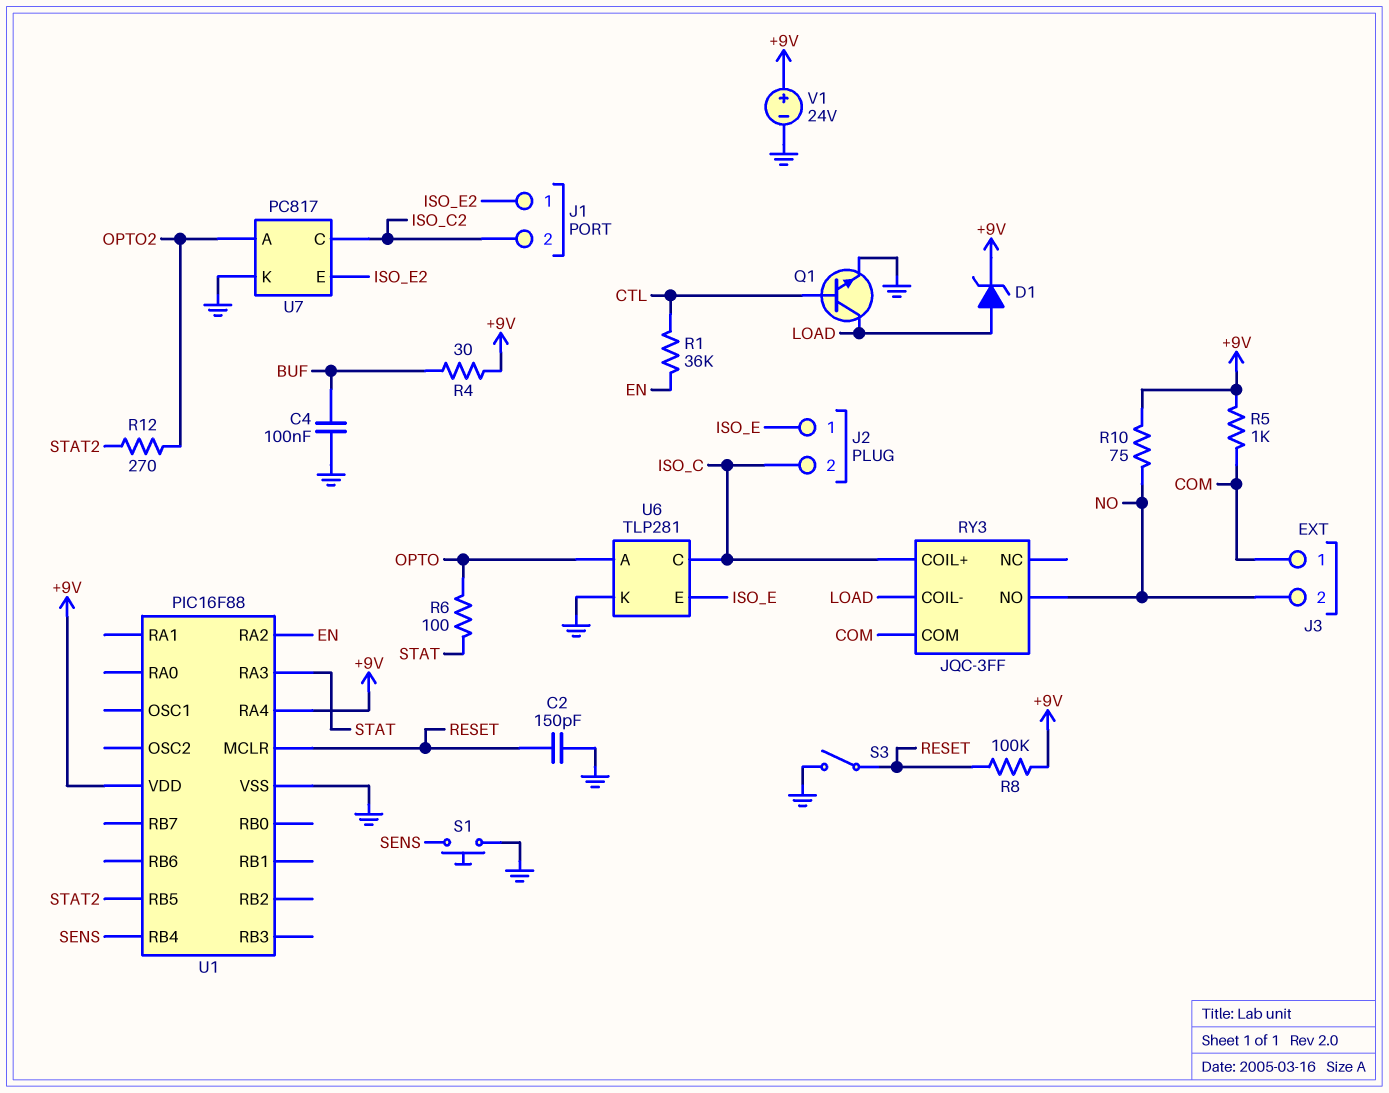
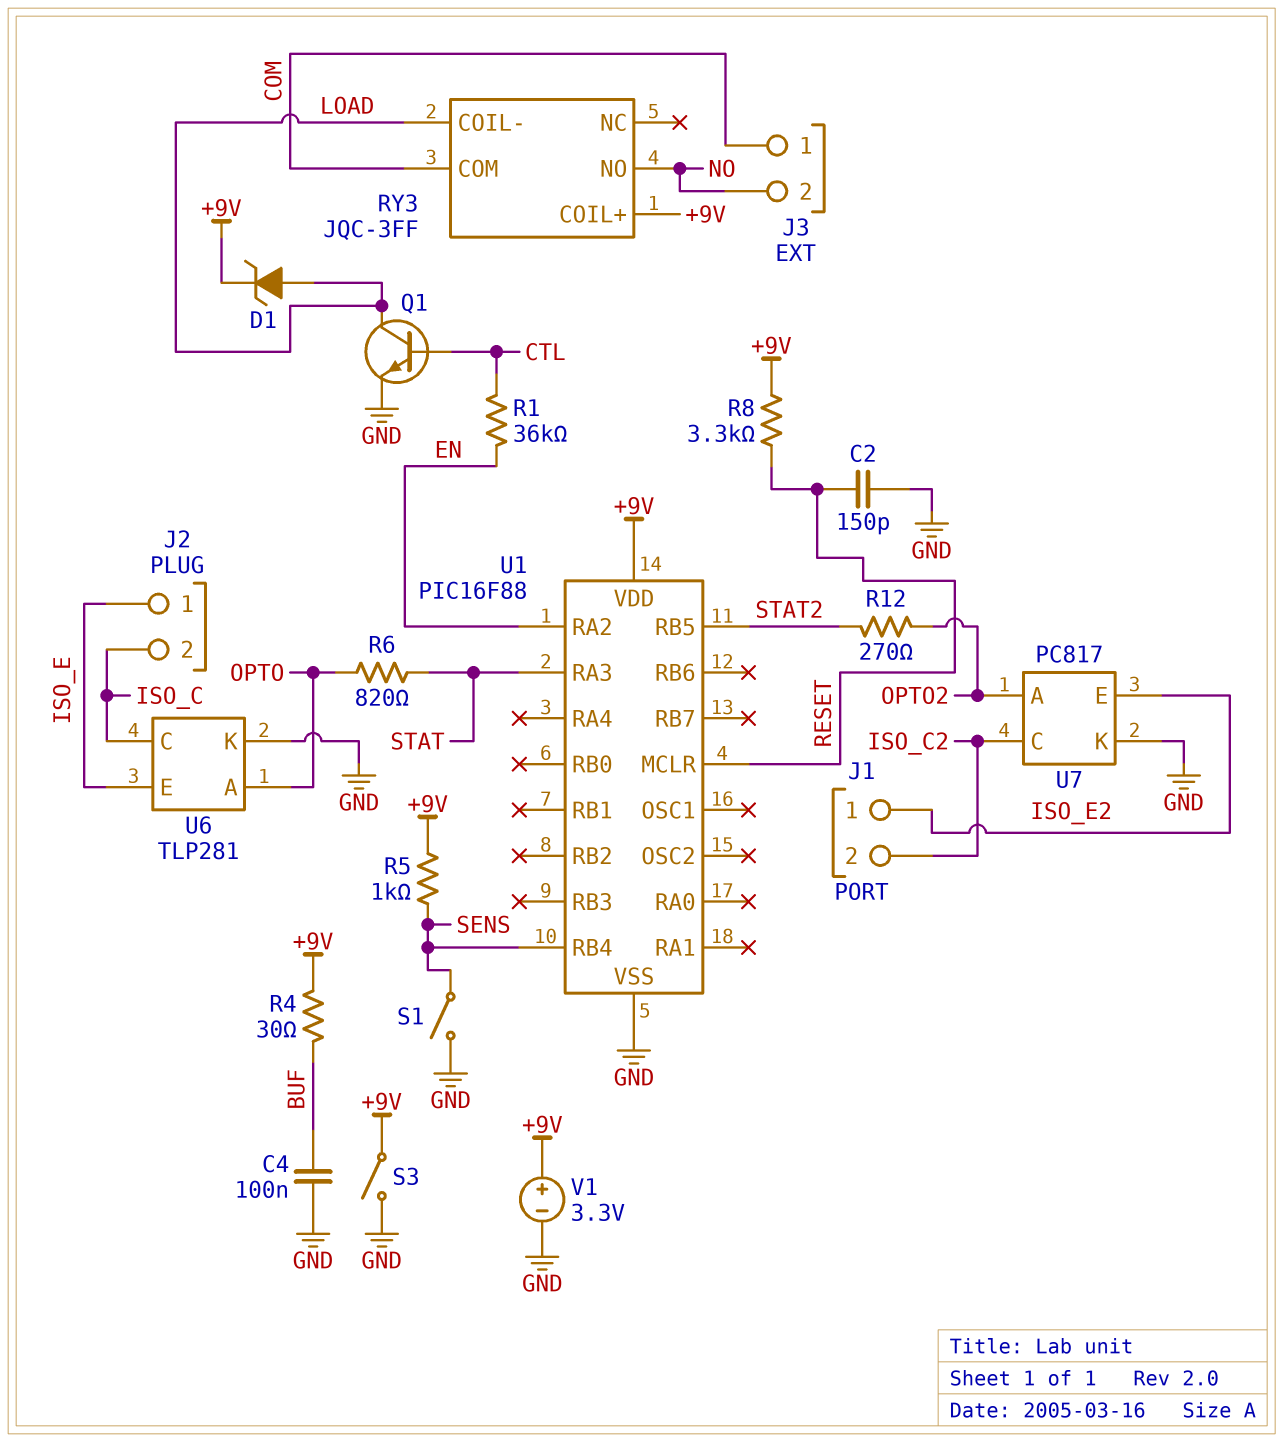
R5: 1k (+9V, COM) -> 1k (+9V, SENS)
R6: 100 (OPTO, STAT) -> 820 (OPTO, STAT)
R8: 100k (+9V, RESET) -> 3.3k (+9V, RESET)
R10: 75 (+9V, NO) -> none
RY3 pin COIL+: ISO_C -> +9V
S1: button (GND, SENS) -> switch (GND, SENS)
S3: switch (GND, RESET) -> switch (+9V, GND)
U1 pin RA4: +9V -> none
V1: 24V (plus +9V, minus GND) -> 3.3V (plus +9V, minus GND)

